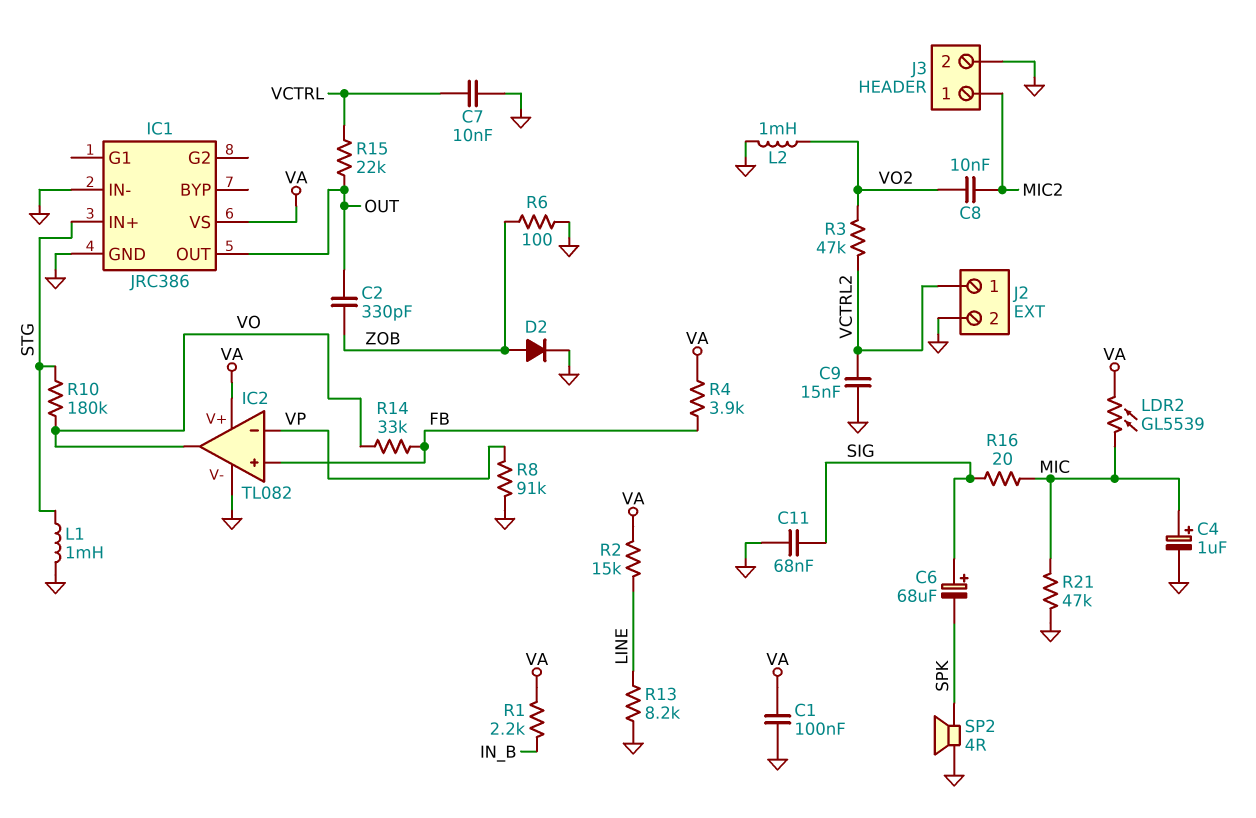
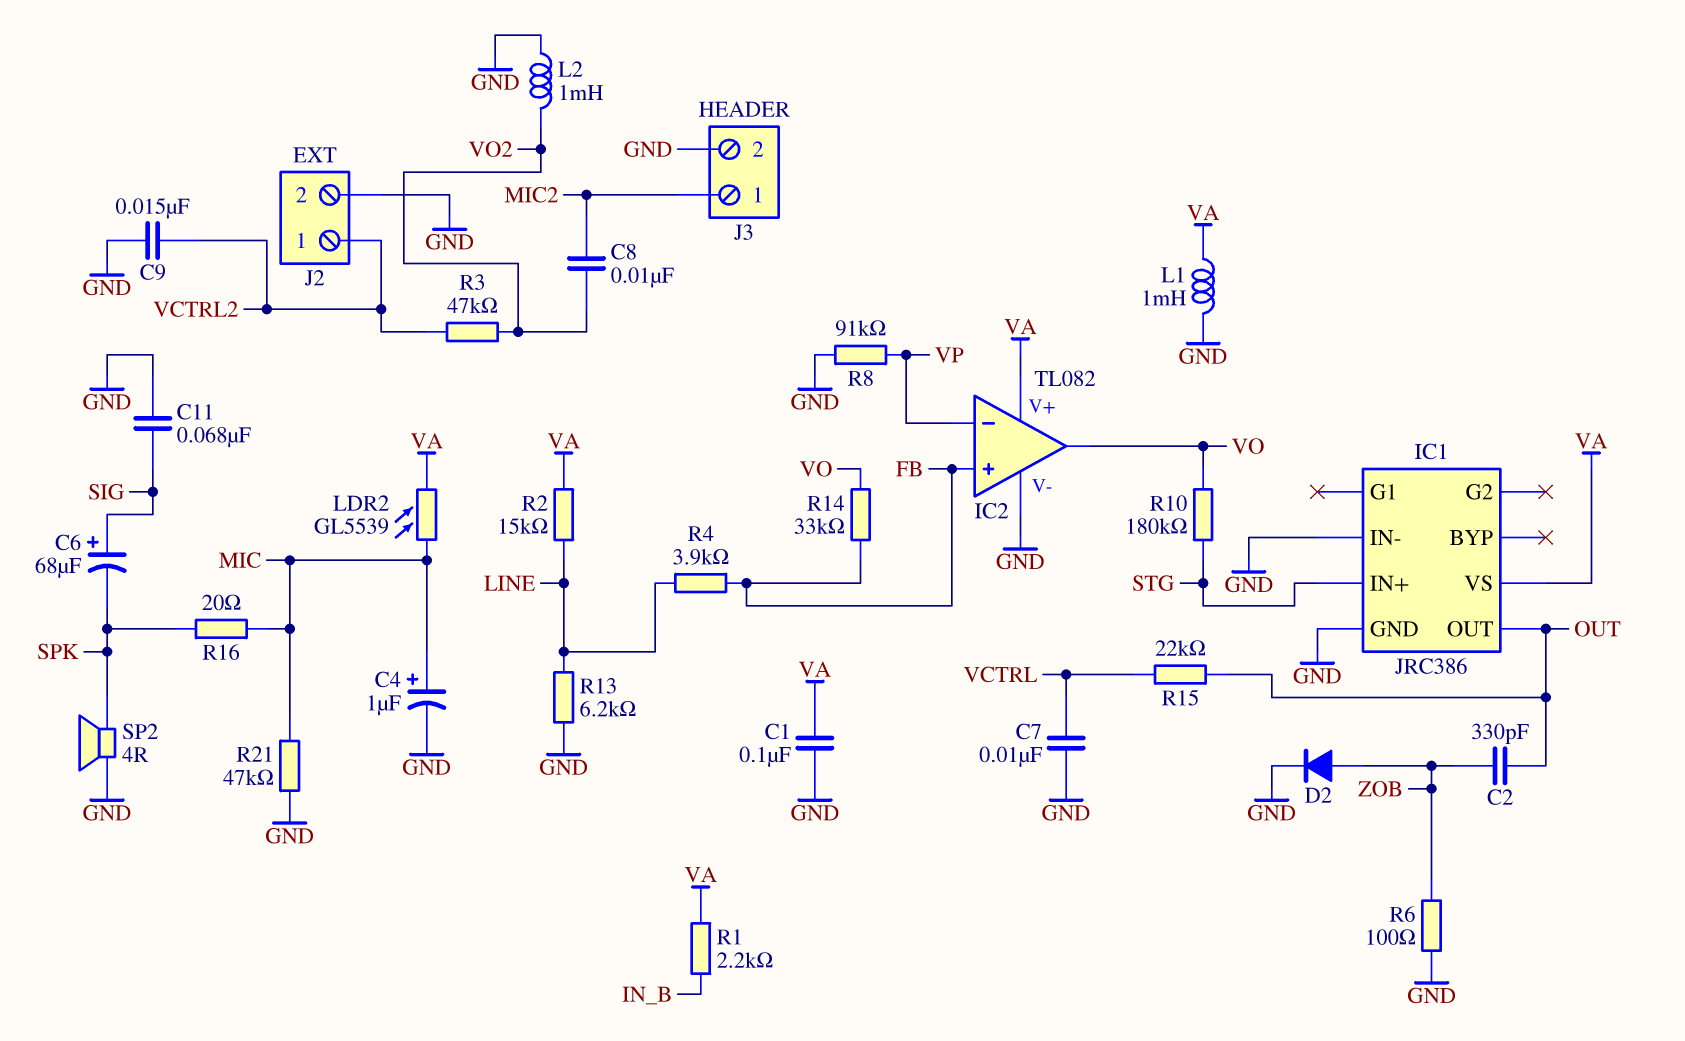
L1: 1mH (GND, STG) -> 1mH (GND, VA)
R4: 3.9k (FB, VA) -> 3.9k (FB, LINE)
R13: 8.2k (GND, LINE) -> 6.2k (GND, LINE)
R16: 20 (MIC, SIG) -> 20 (MIC, SPK)

